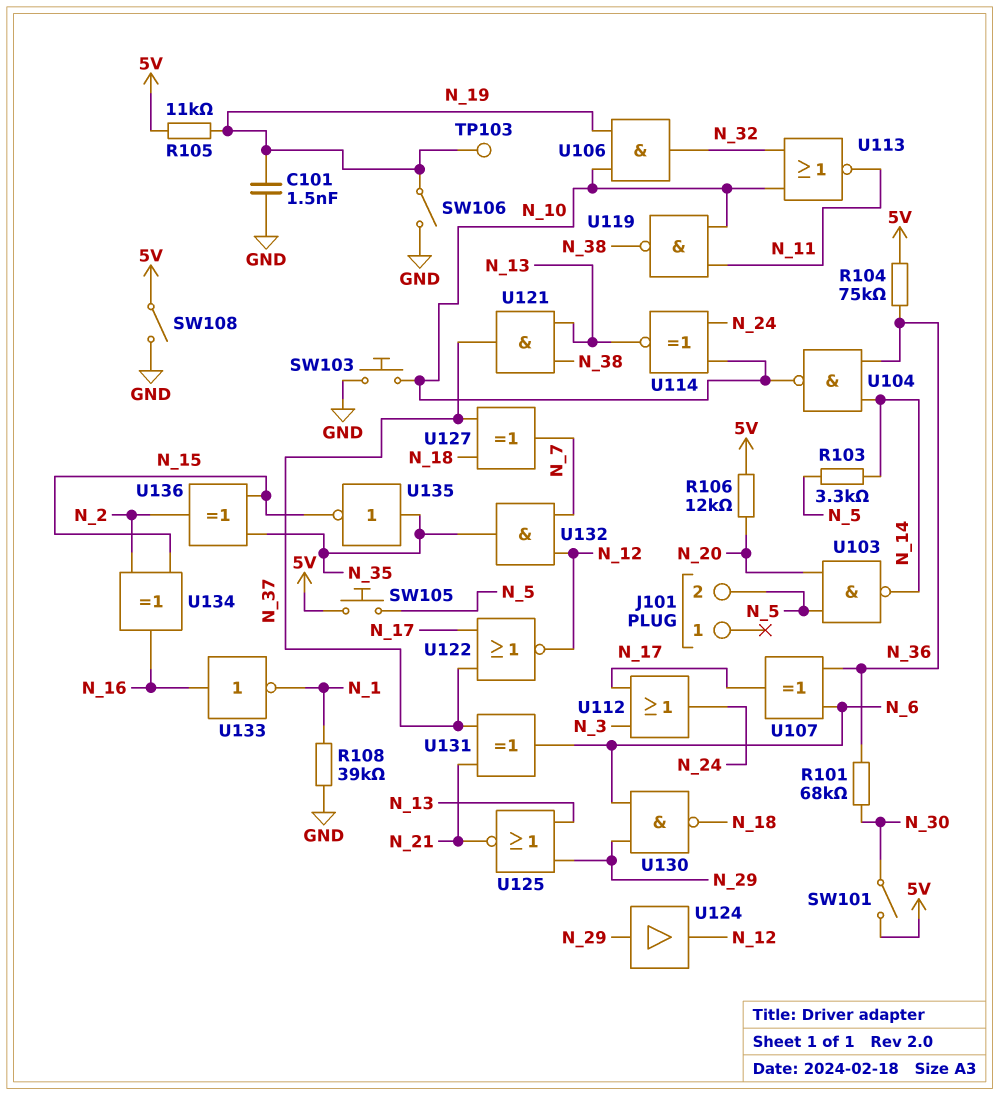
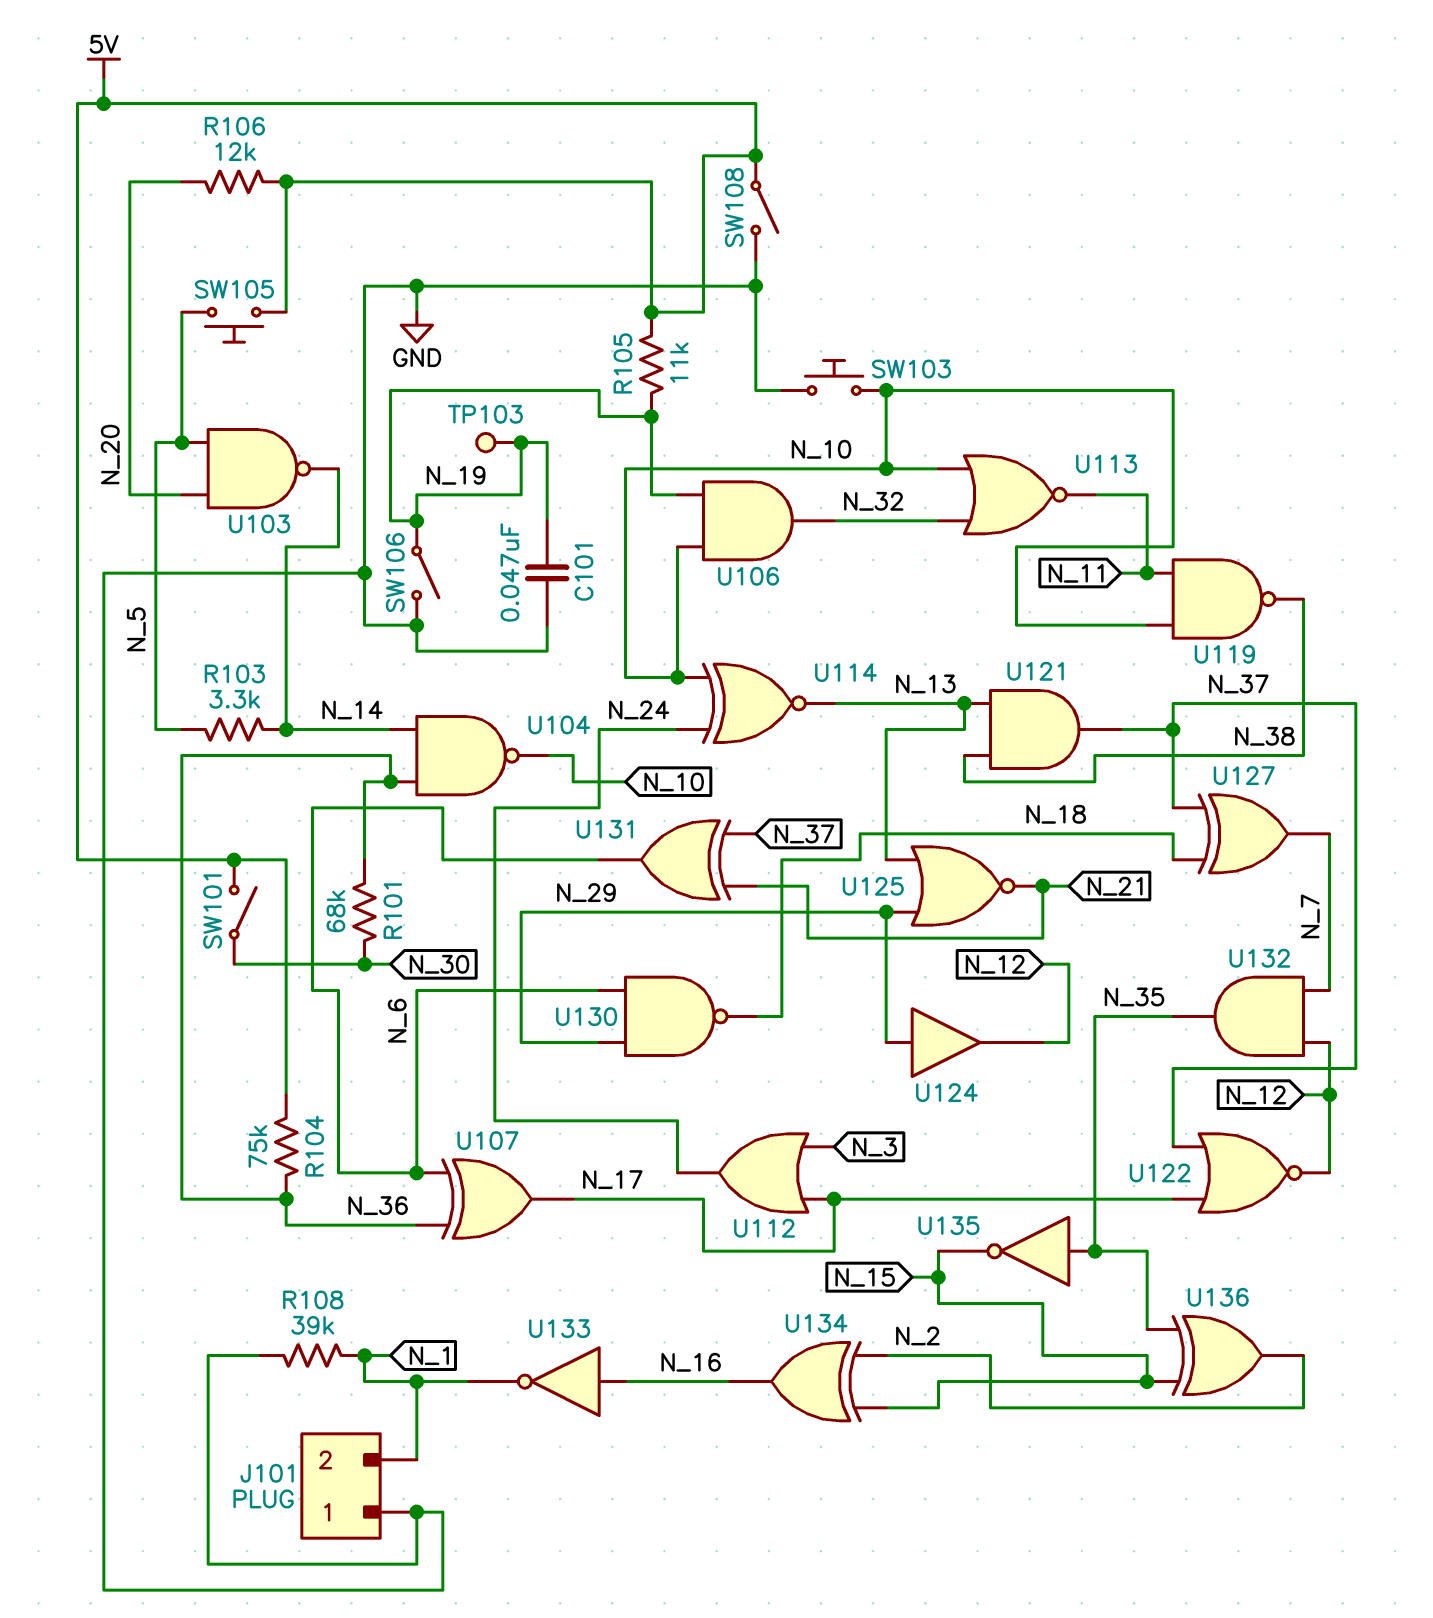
C101: 1.5nF (GND, N_19) -> 47nF (GND, N_19)
J101 pin 1: none -> GND
J101 pin 2: N_5 -> N_1

